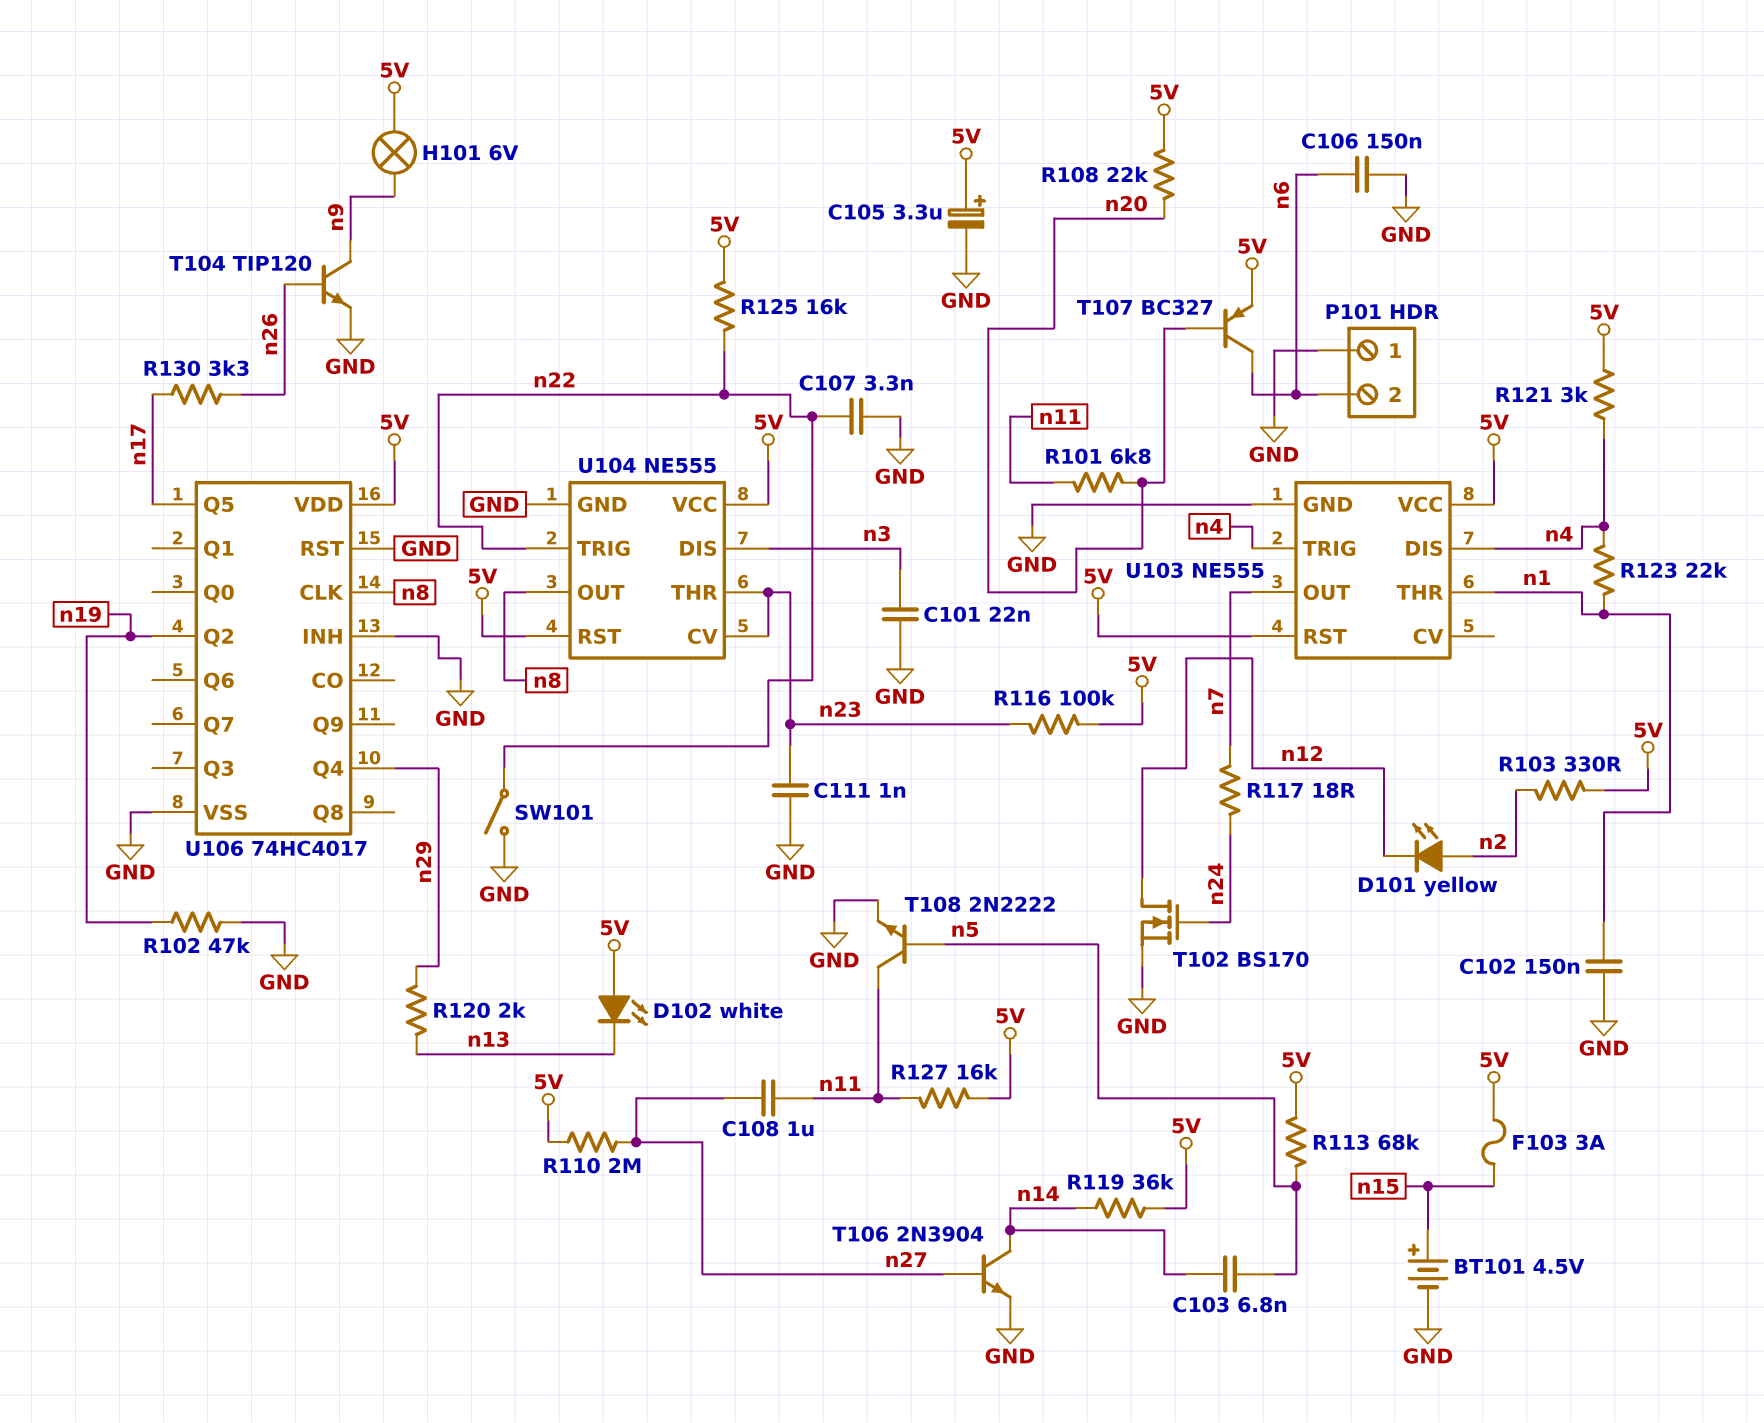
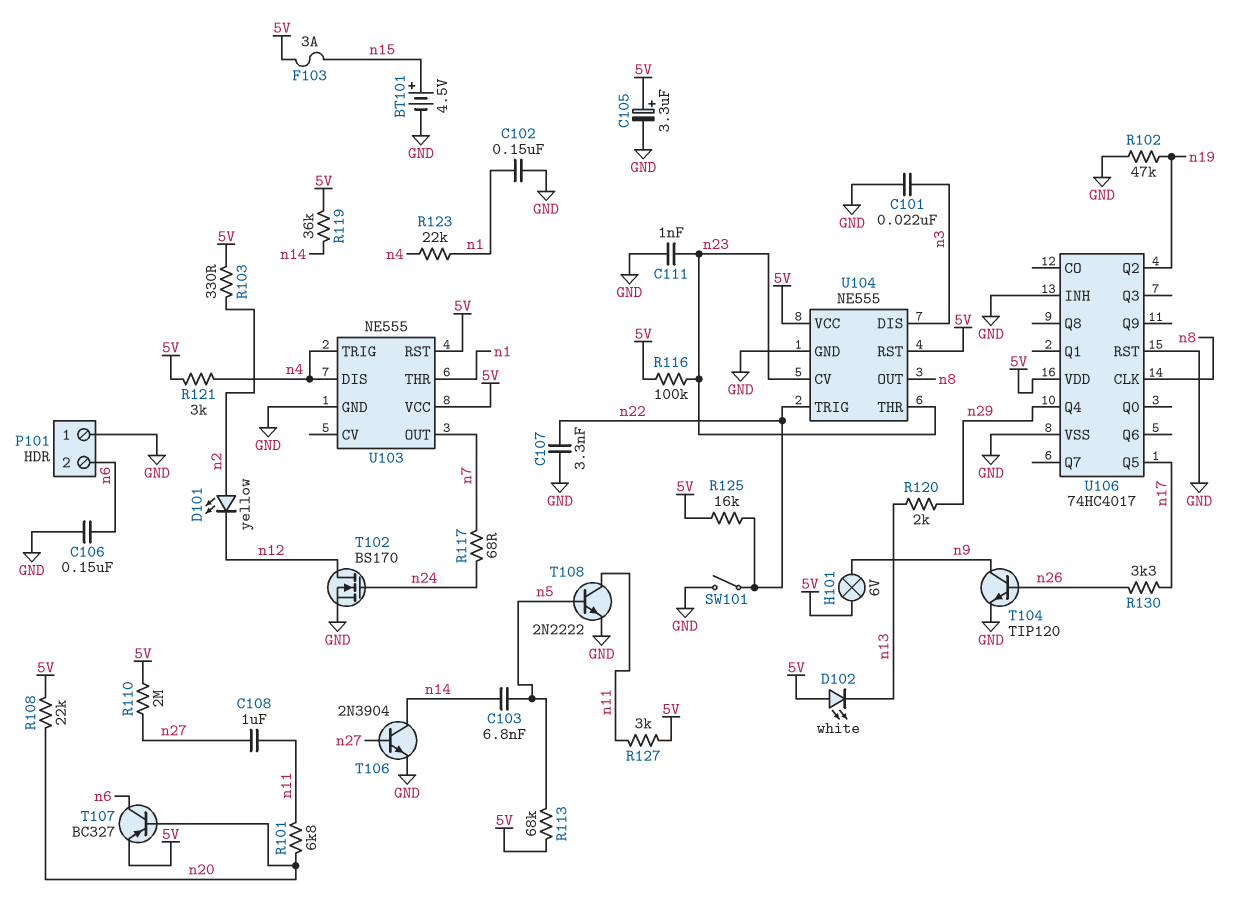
R117: 18 (n7, n24) -> 68 (n7, n24)
R127: 16k (5V, n11) -> 3k (5V, n11)

